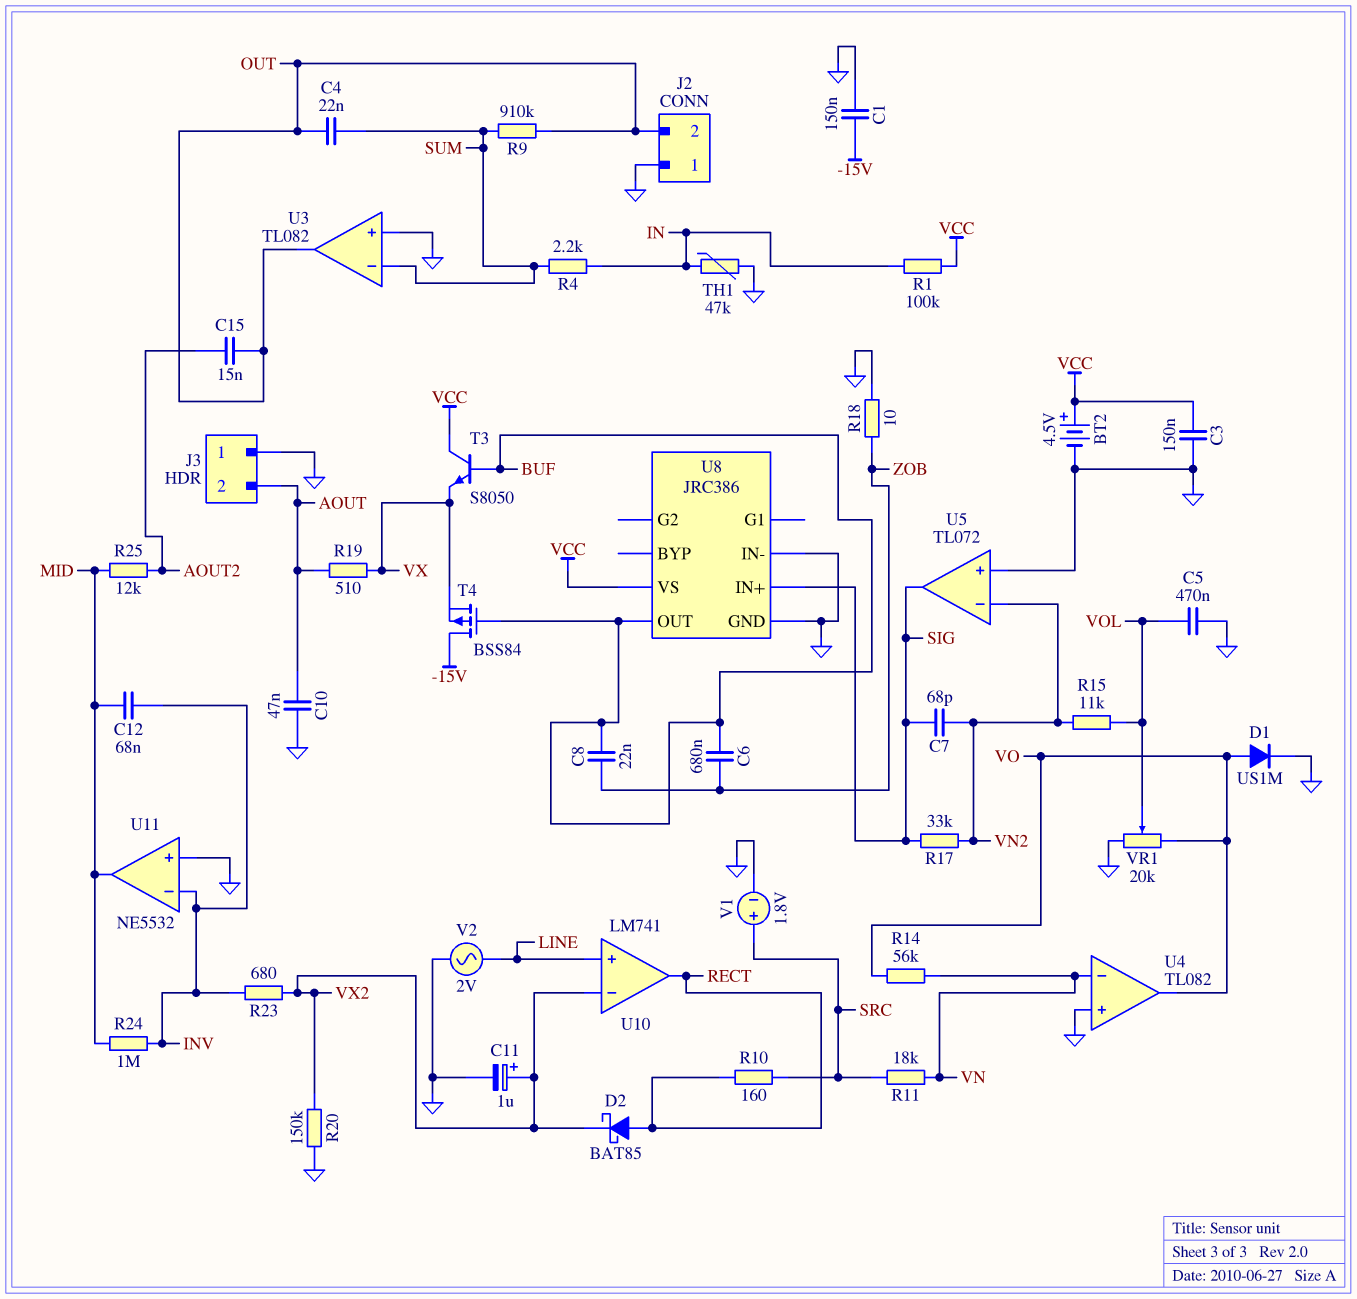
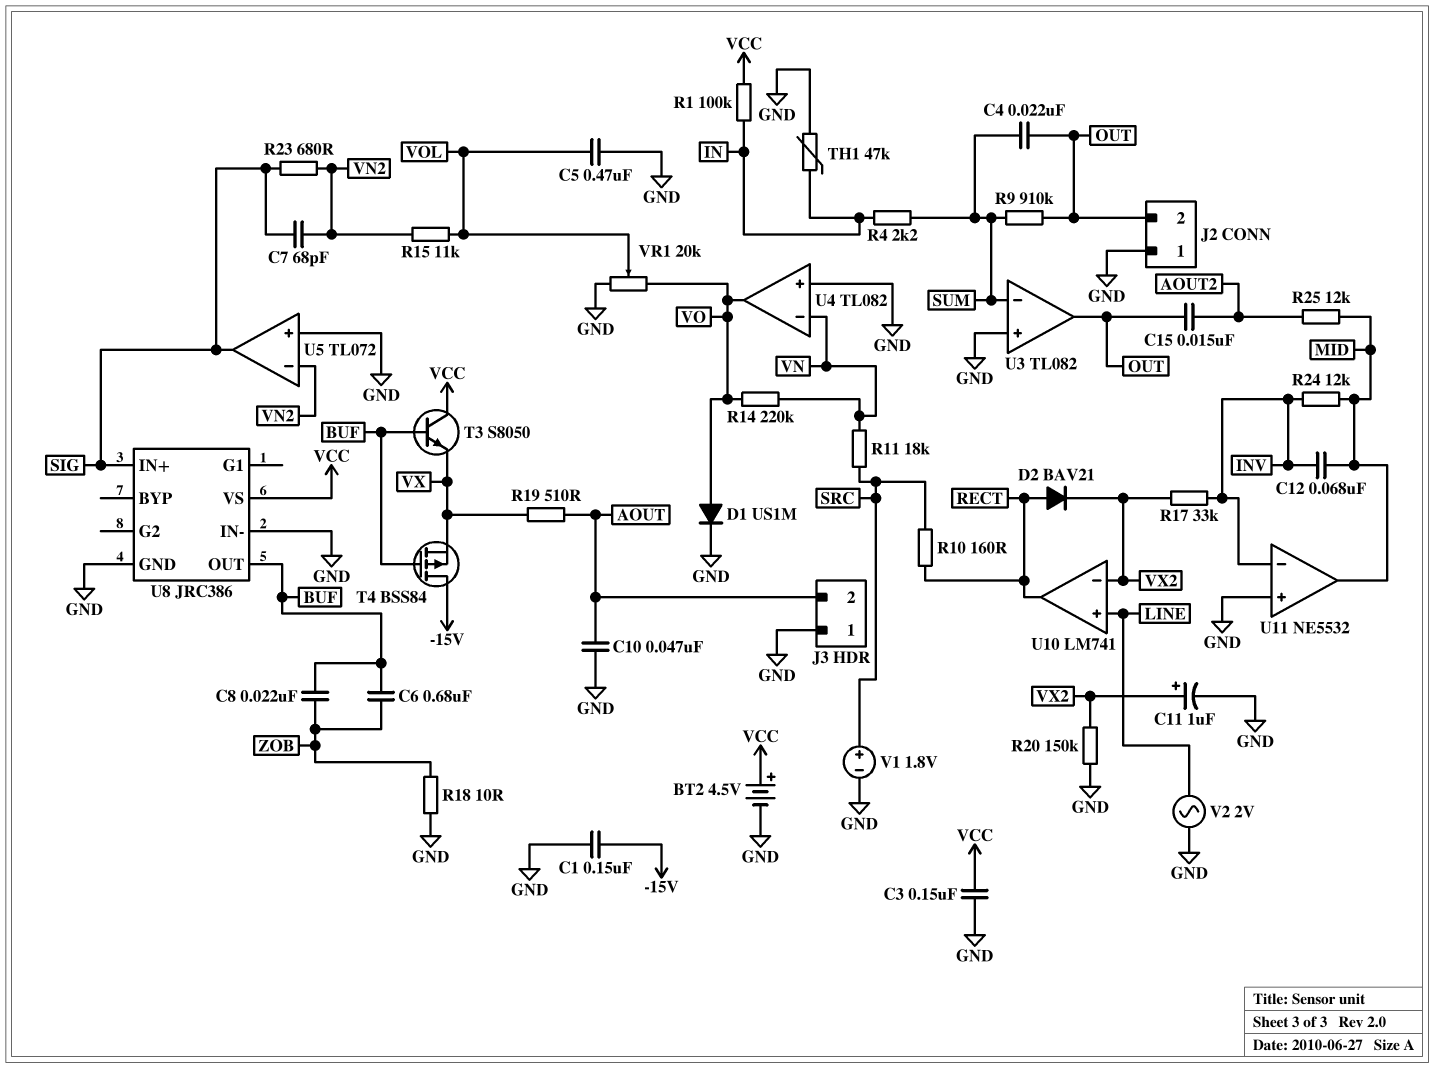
D2: schottky BAT85 (A RECT, K VX2) -> diode BAV21 (A RECT, K VX2)
R14: 56k (VN, VO) -> 220k (VN, VO)
R17: 33k (SIG, VN2) -> 33k (INV, VX2)
R23: 680 (INV, VX2) -> 680 (SIG, VN2)
R24: 1M (INV, MID) -> 12k (INV, MID)

